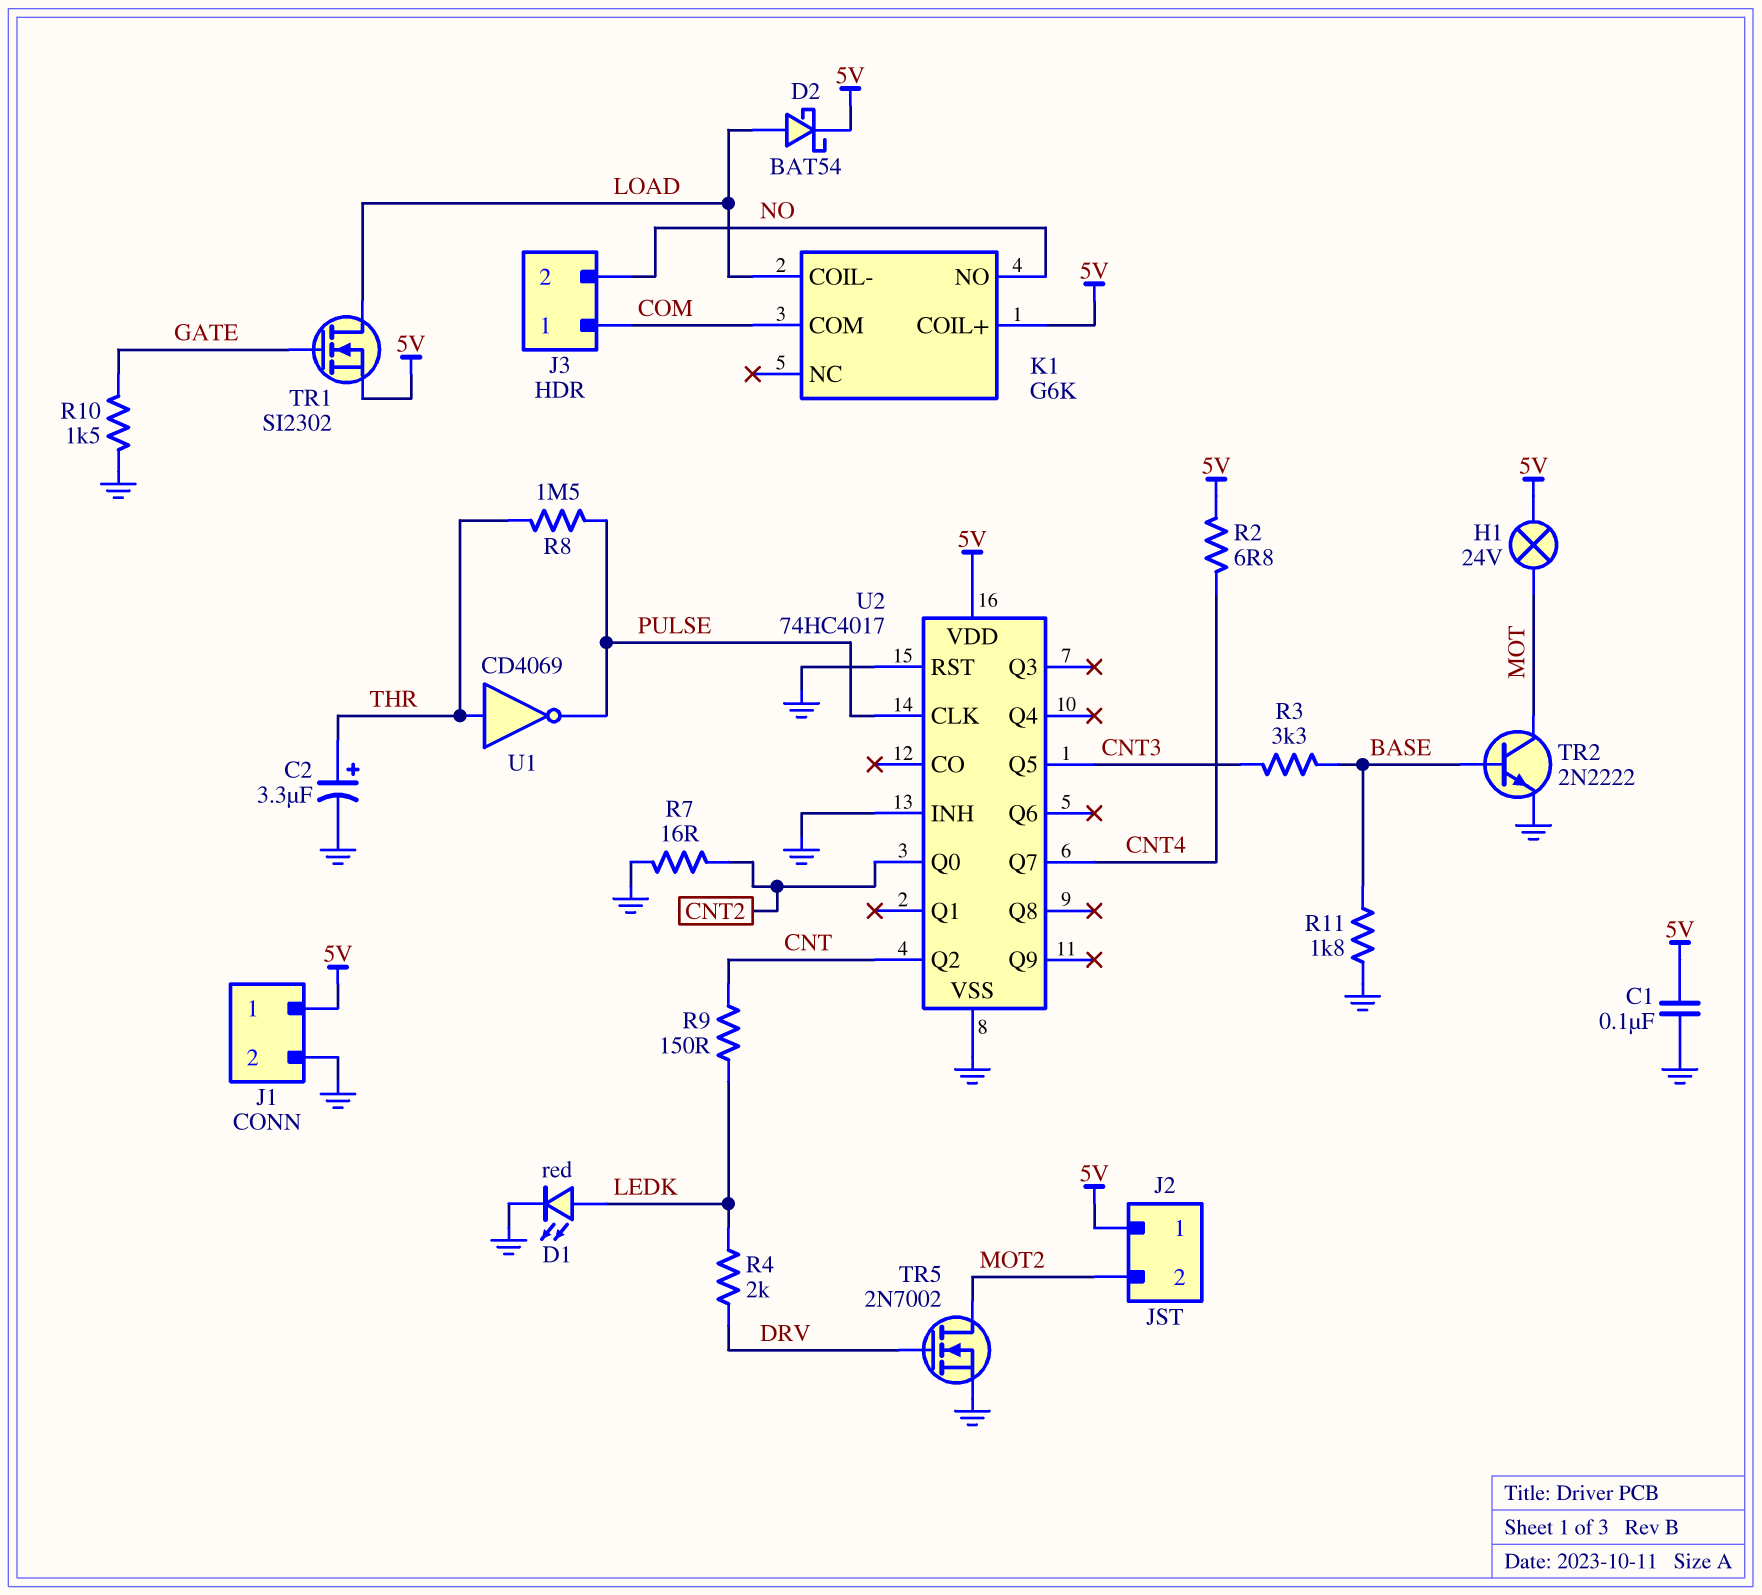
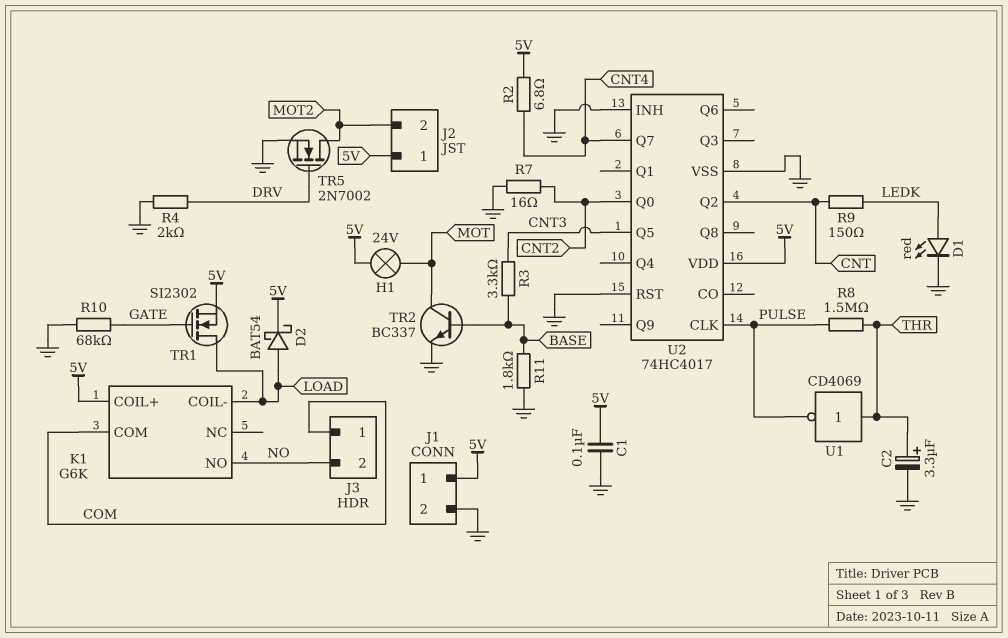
R4: 2k (DRV, LEDK) -> 2k (DRV, GND)
R10: 1.5k (GATE, GND) -> 68k (GATE, GND)
TR2: NPN 2N2222 (B BASE, C MOT, E GND) -> NPN BC337 (B BASE, C MOT, E GND)

